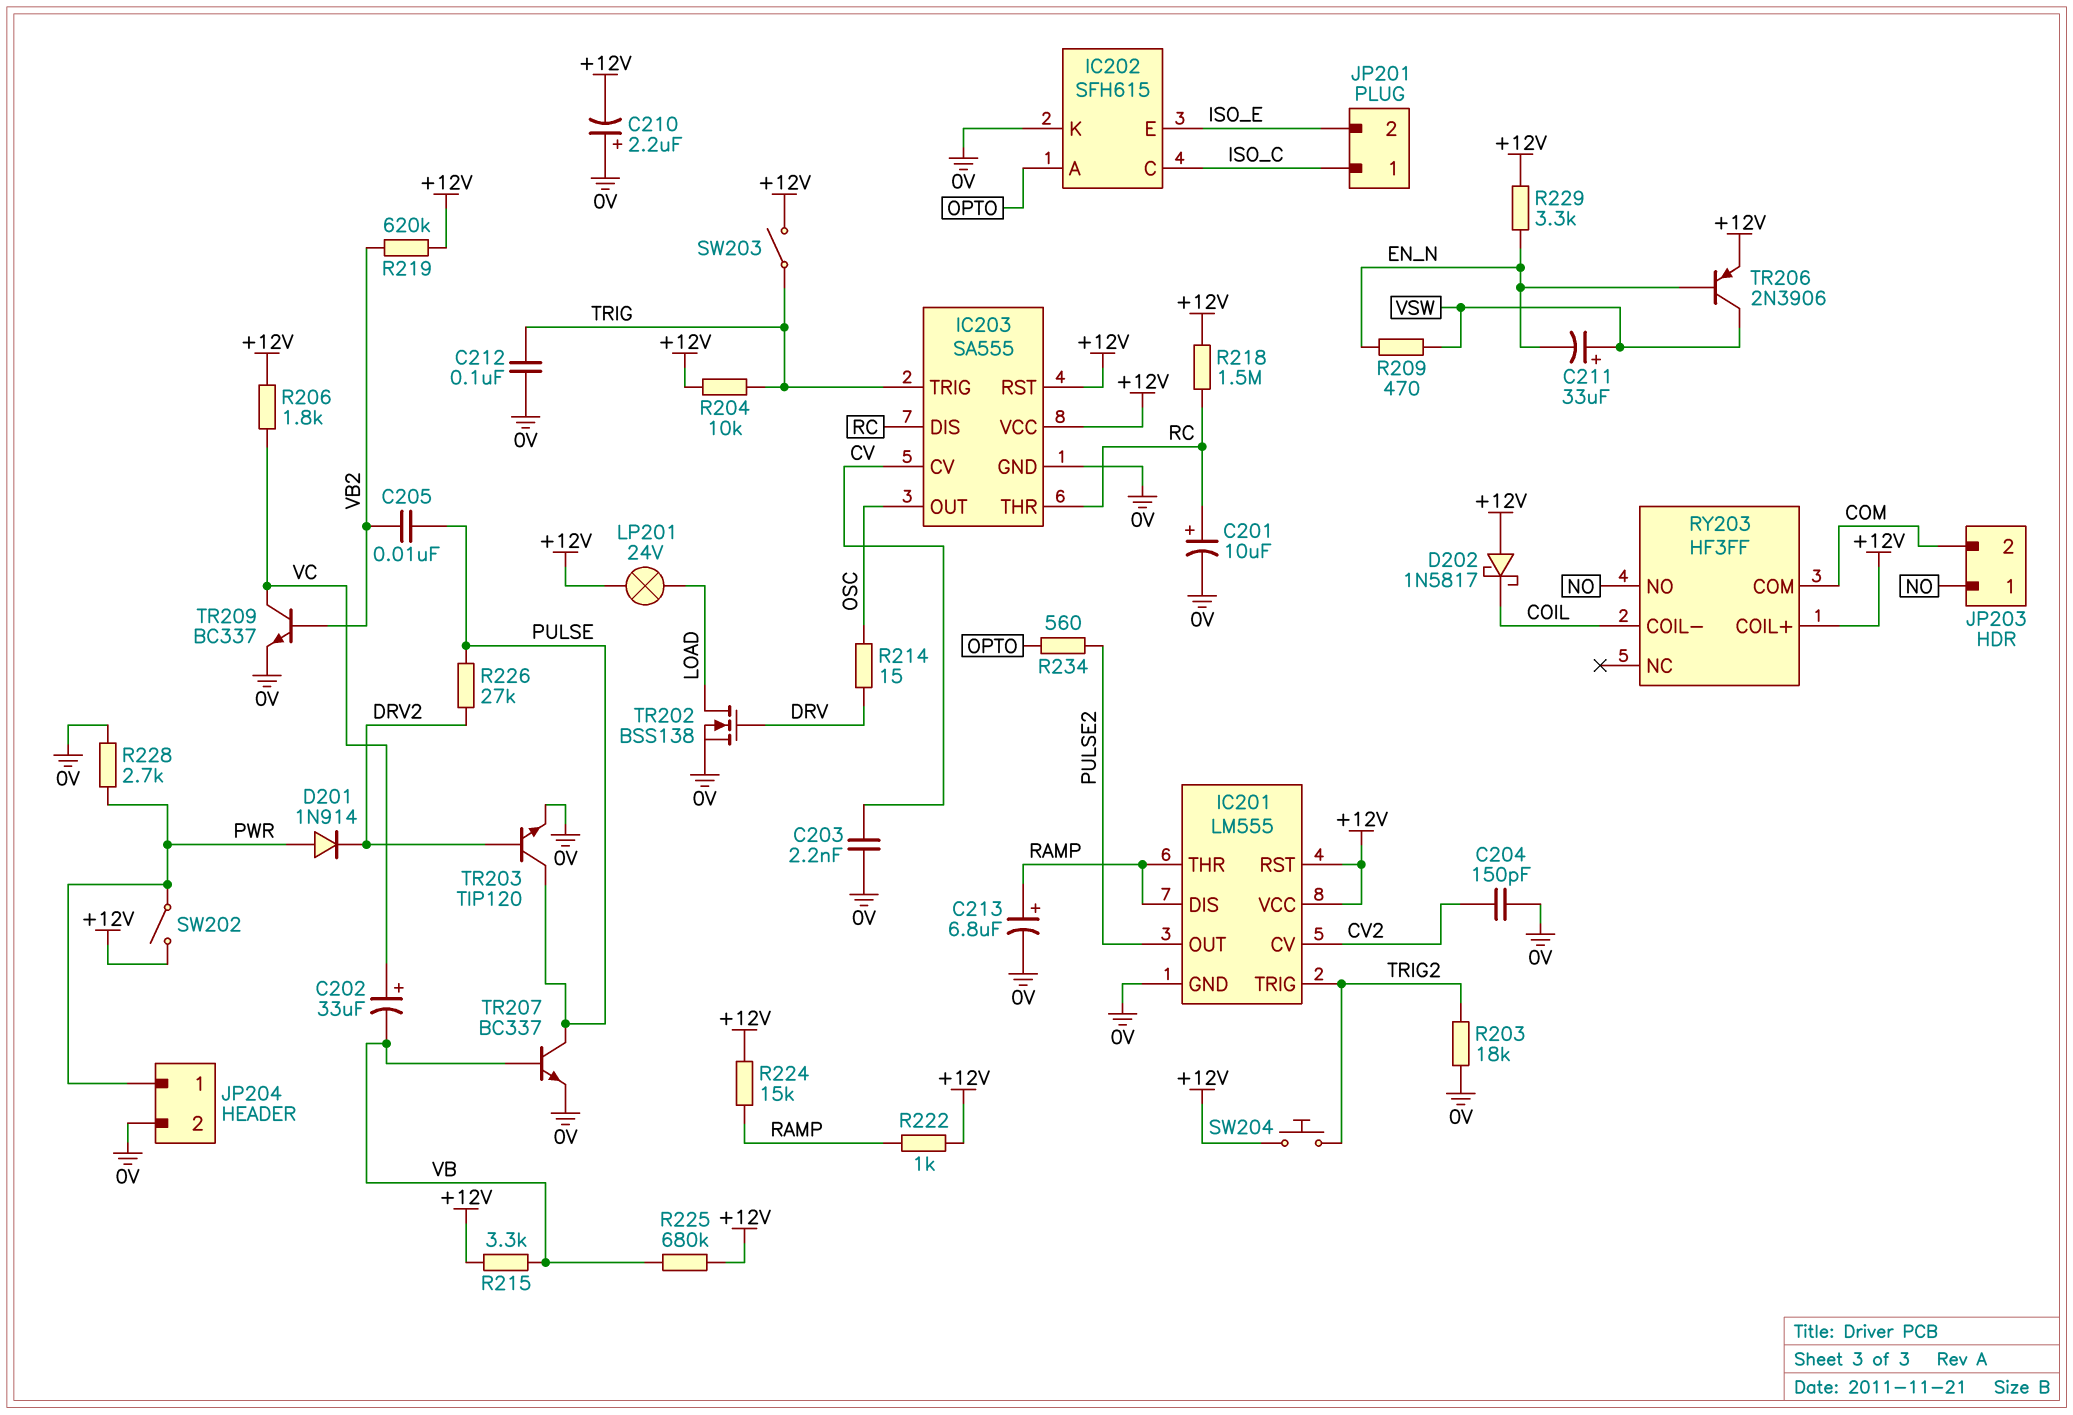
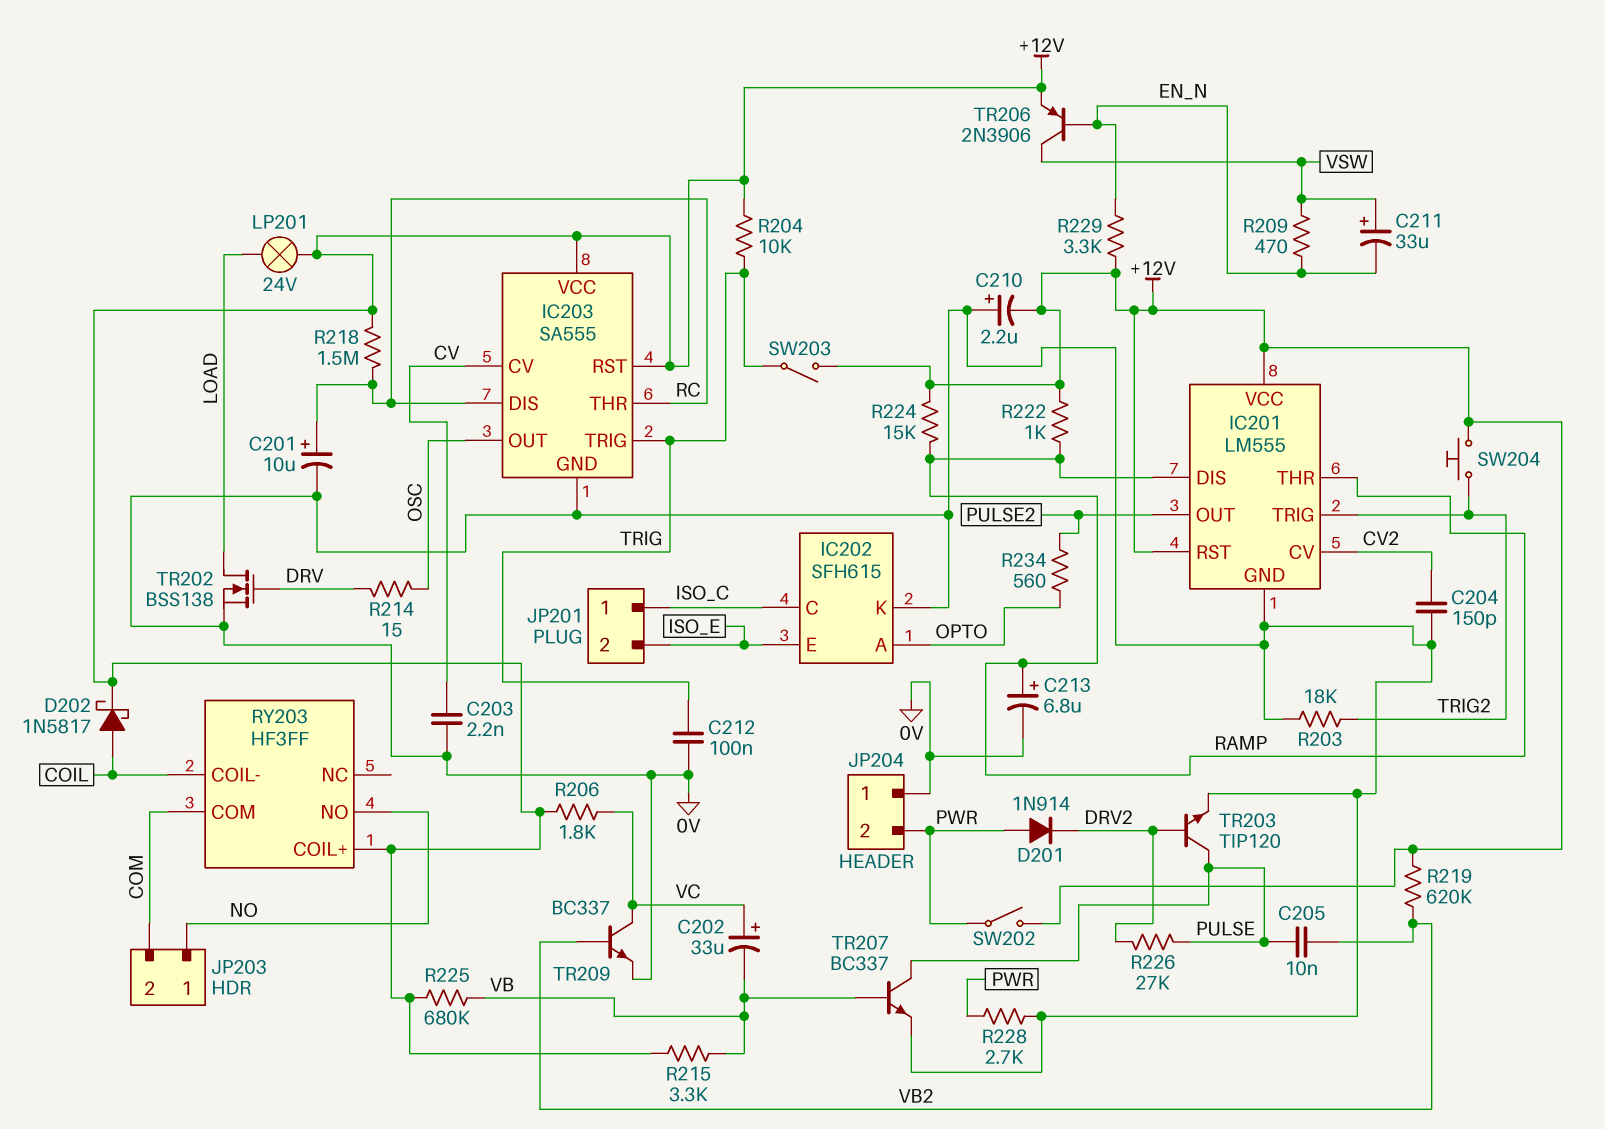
D202: schottky 1N5817 (A +12V, K COIL) -> schottky 1N5817 (A COIL, K +12V)
JP204 pin 1: PWR -> 0V
JP204 pin 2: 0V -> PWR

